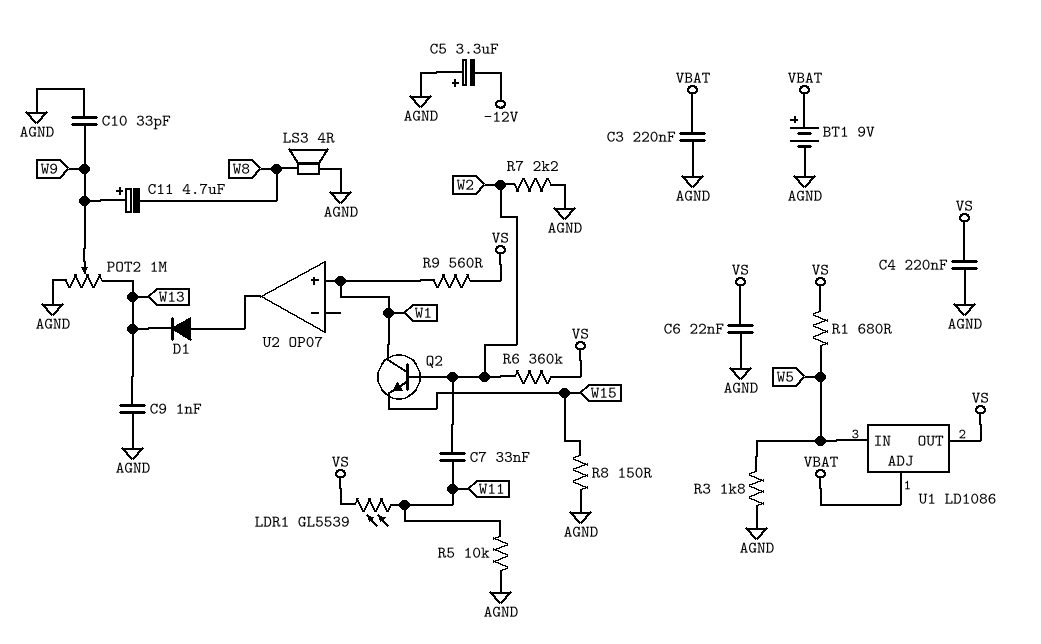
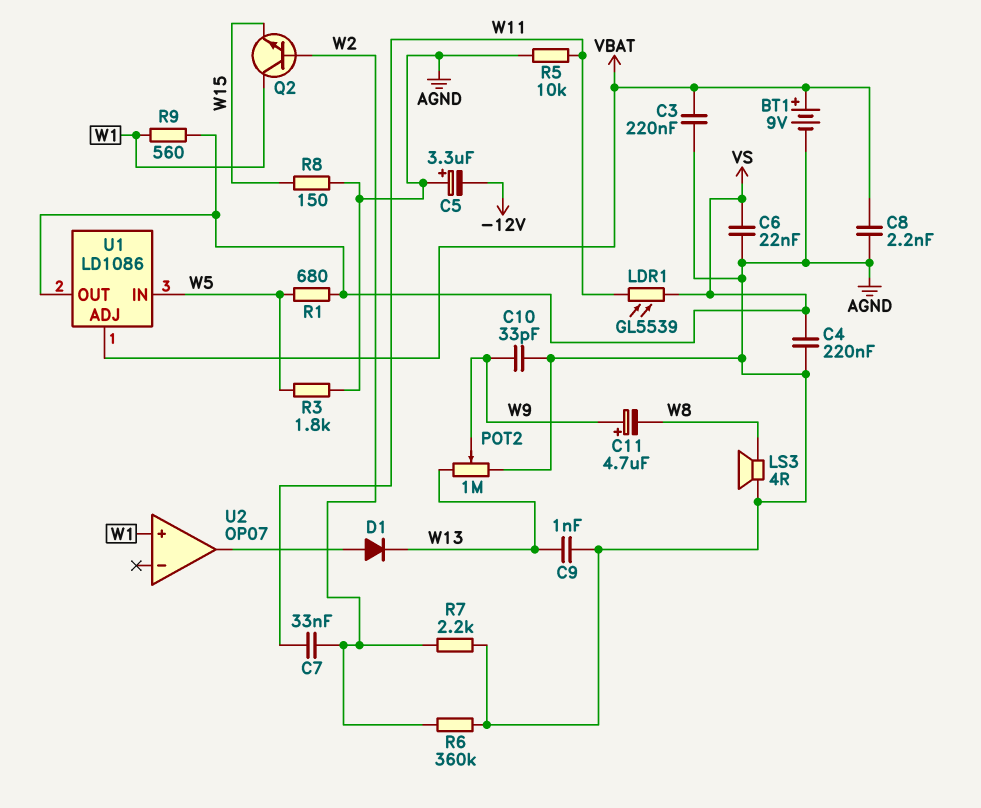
C8: none -> 2.2nF (AGND, VBAT)
R6: 360k (VS, W2) -> 360k (AGND, W2)

